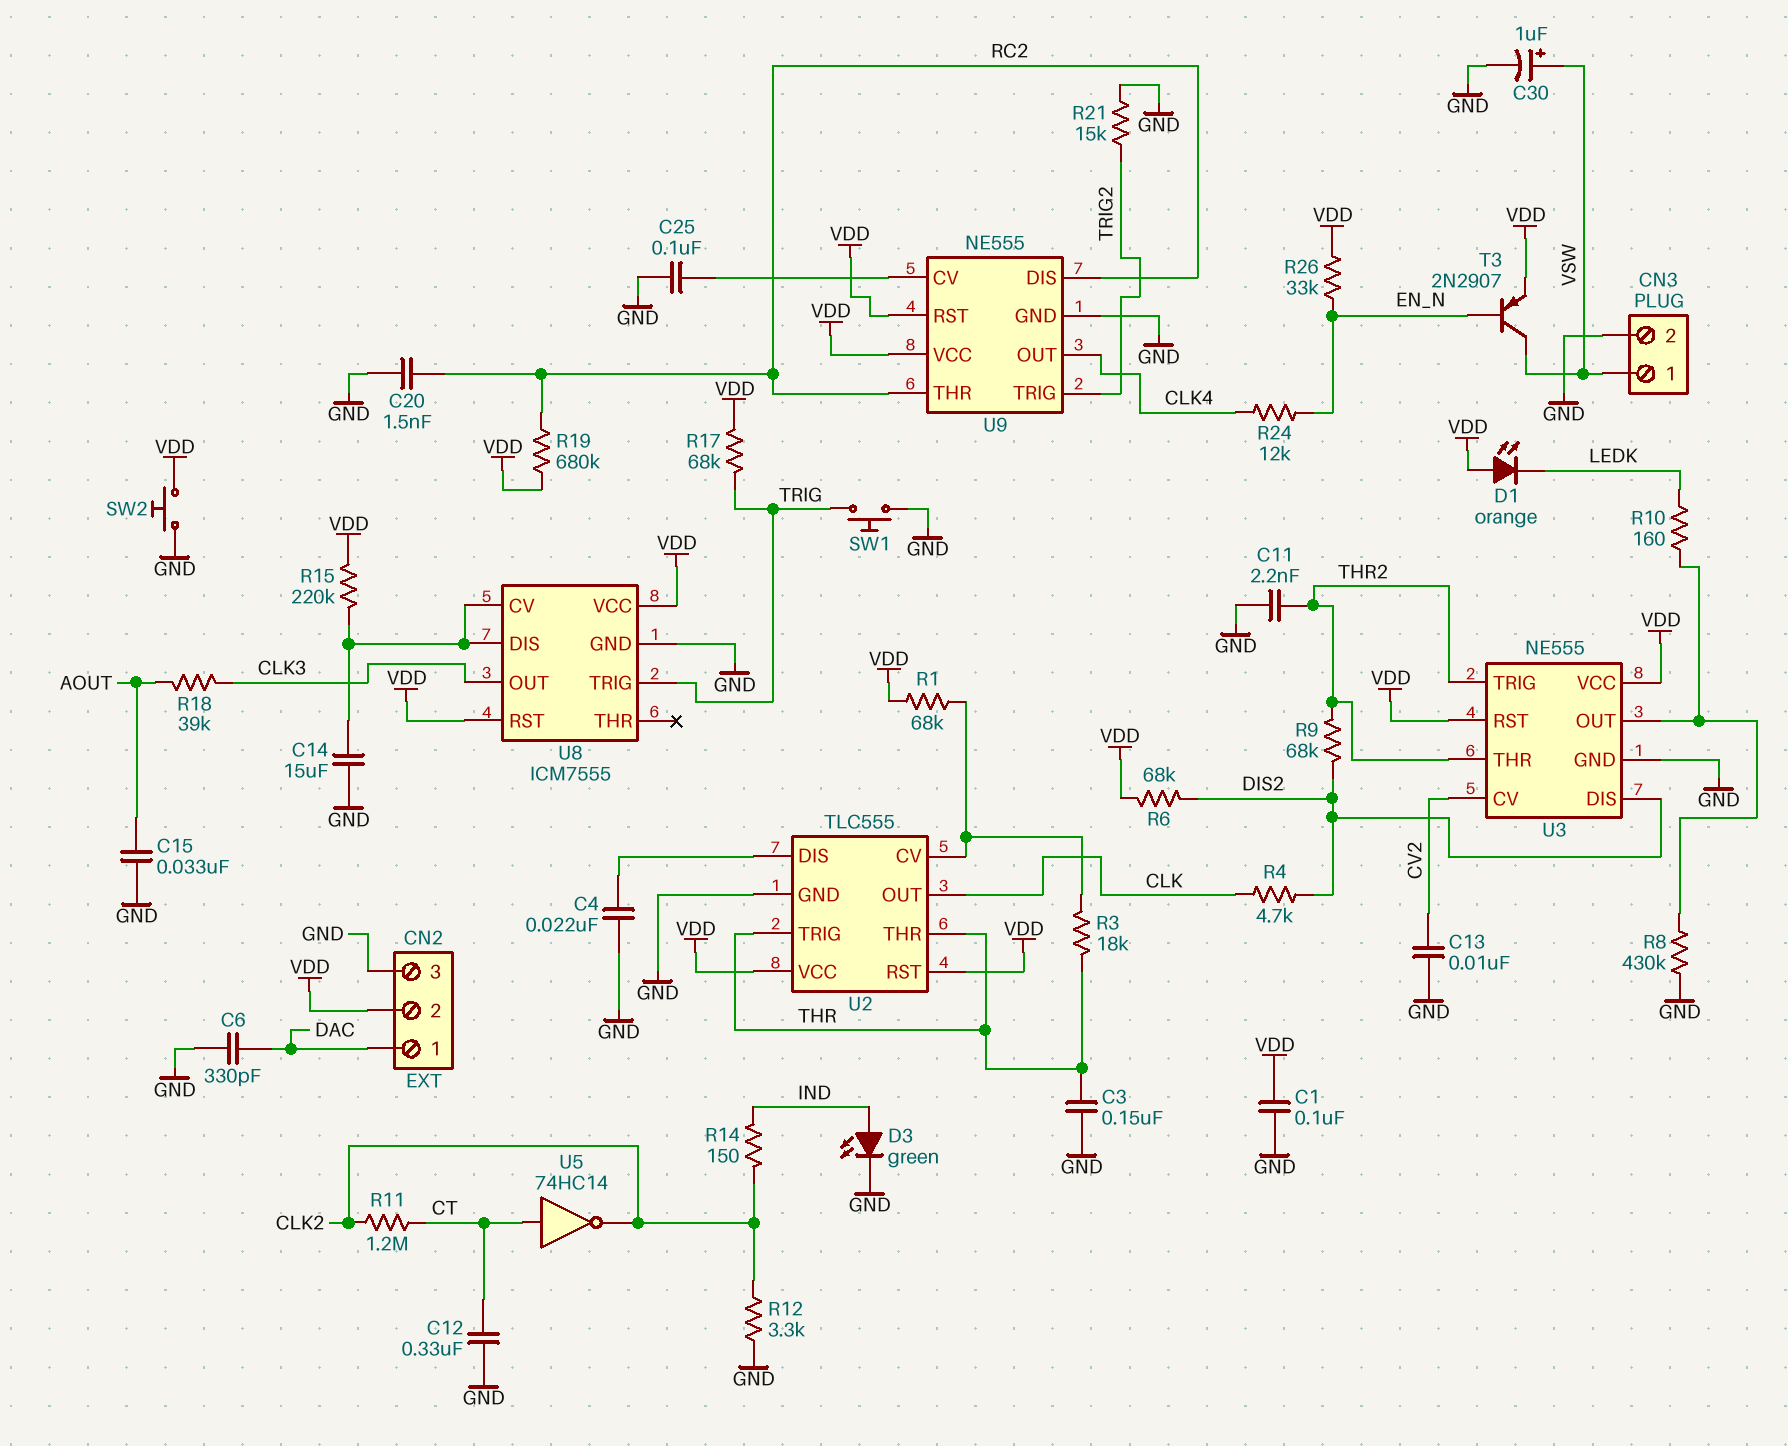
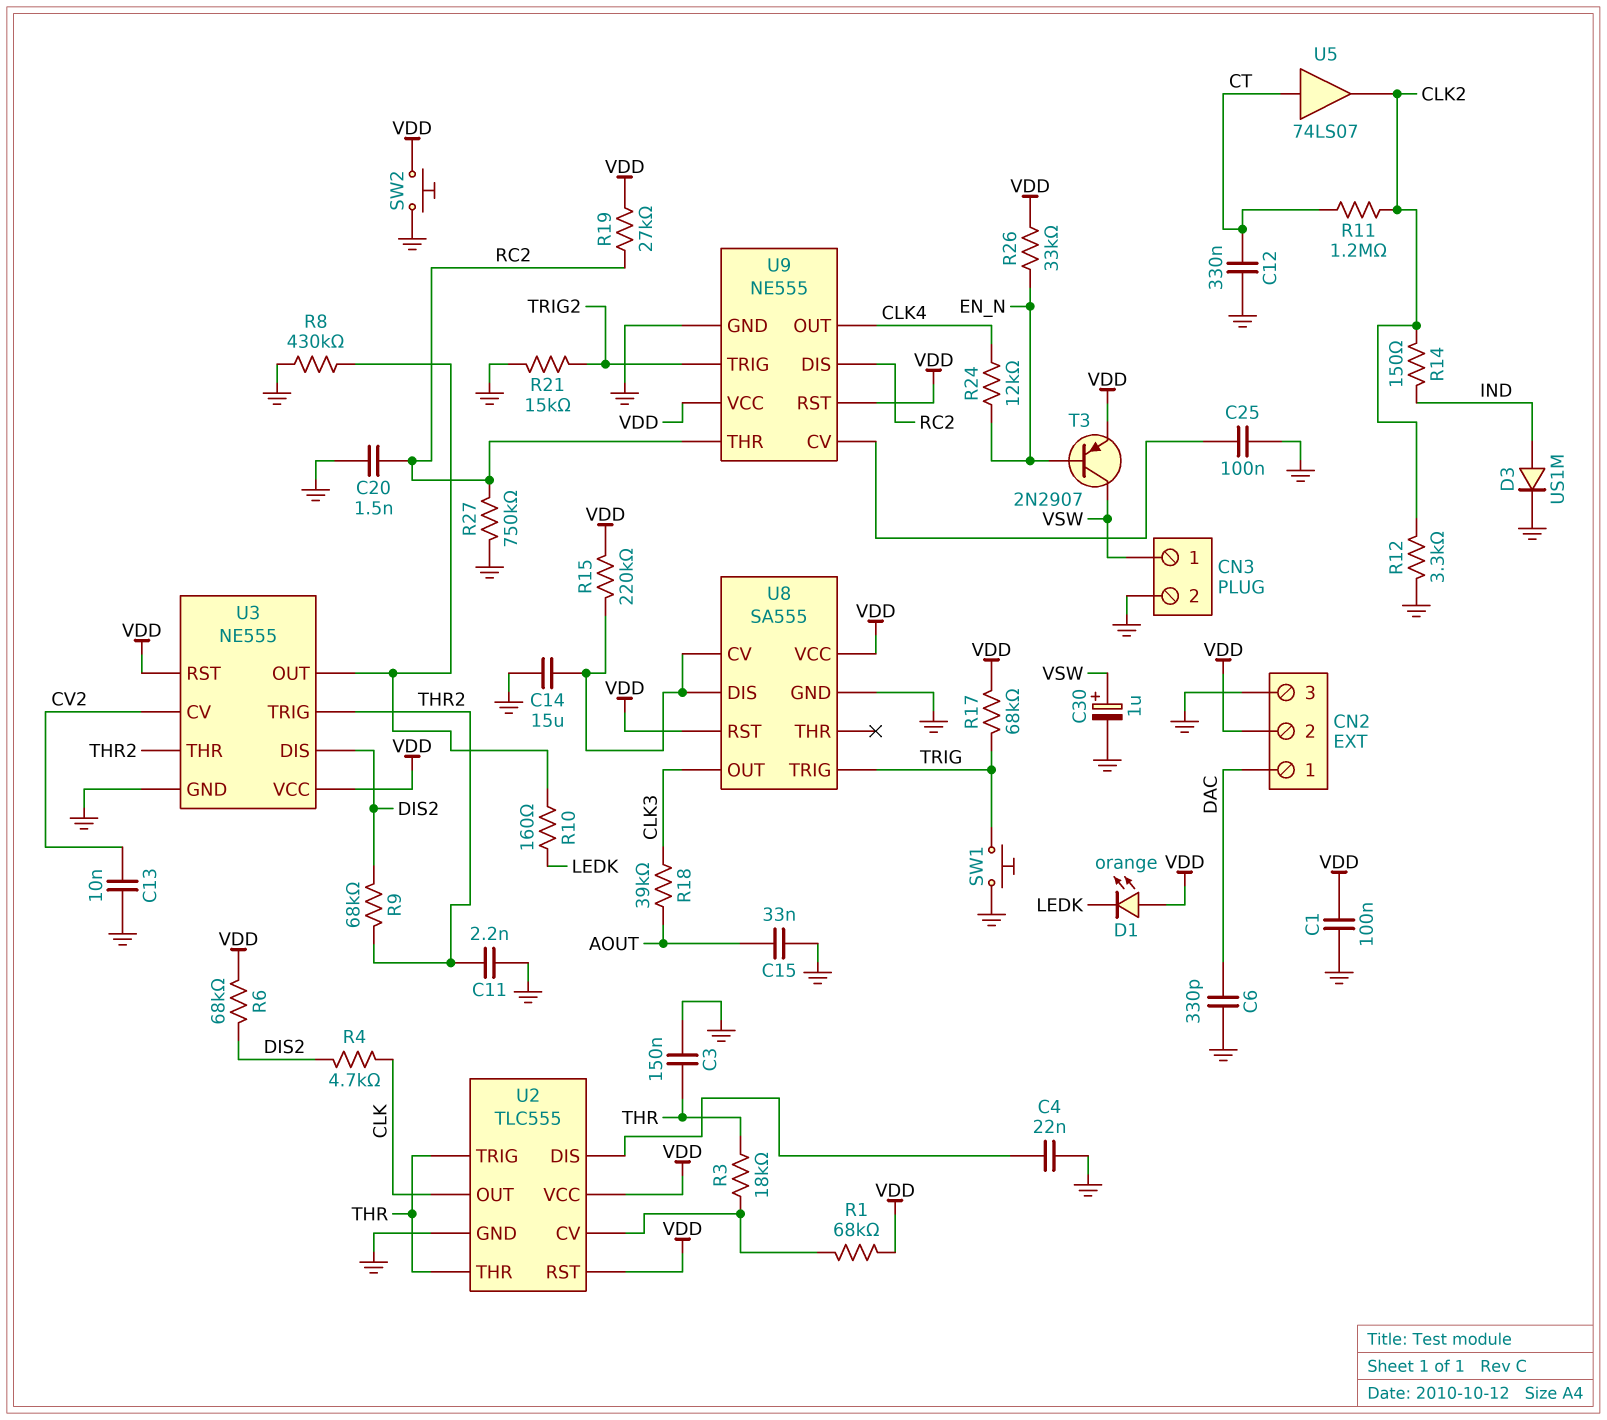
D3: LED green (A IND, K GND) -> diode US1M (A IND, K GND)
R19: 680k (RC2, VDD) -> 27k (RC2, VDD)
R27: none -> 750k (GND, RC2)
U5: NOT 74HC14 (in CT, out CLK2) -> buffer 74LS07 (in CT, out CLK2)
U8: ICM7555 -> SA555

